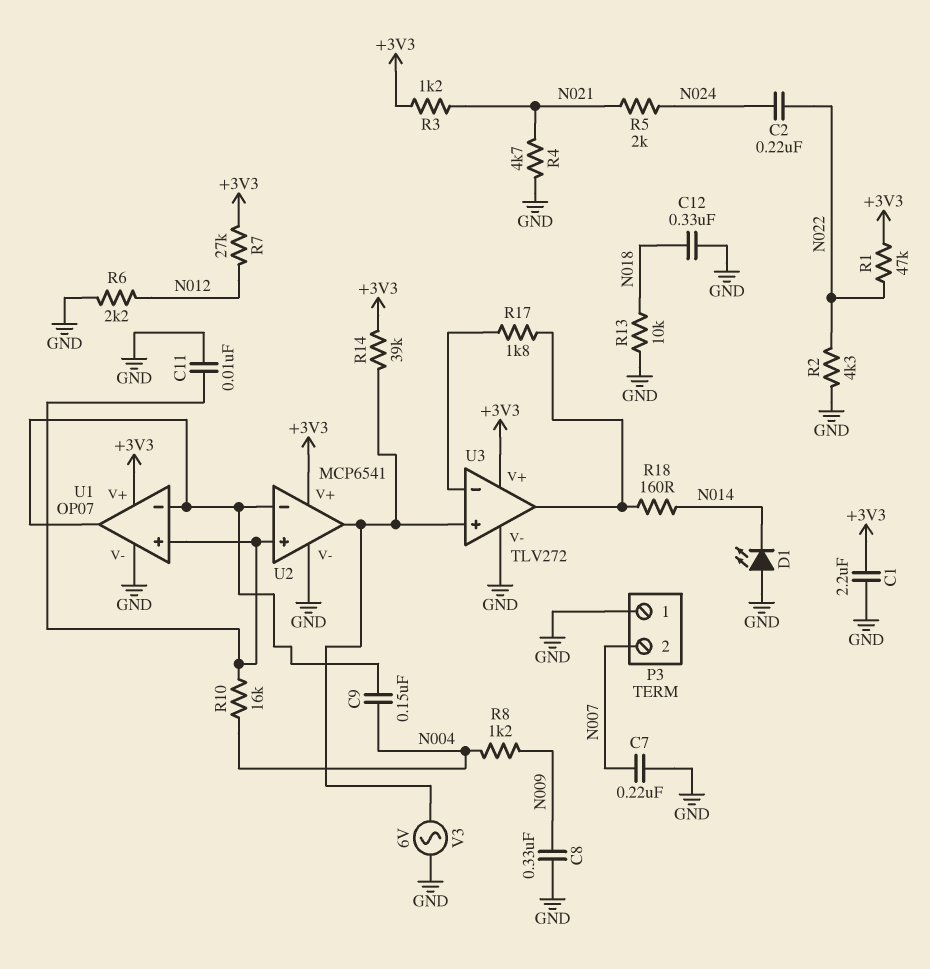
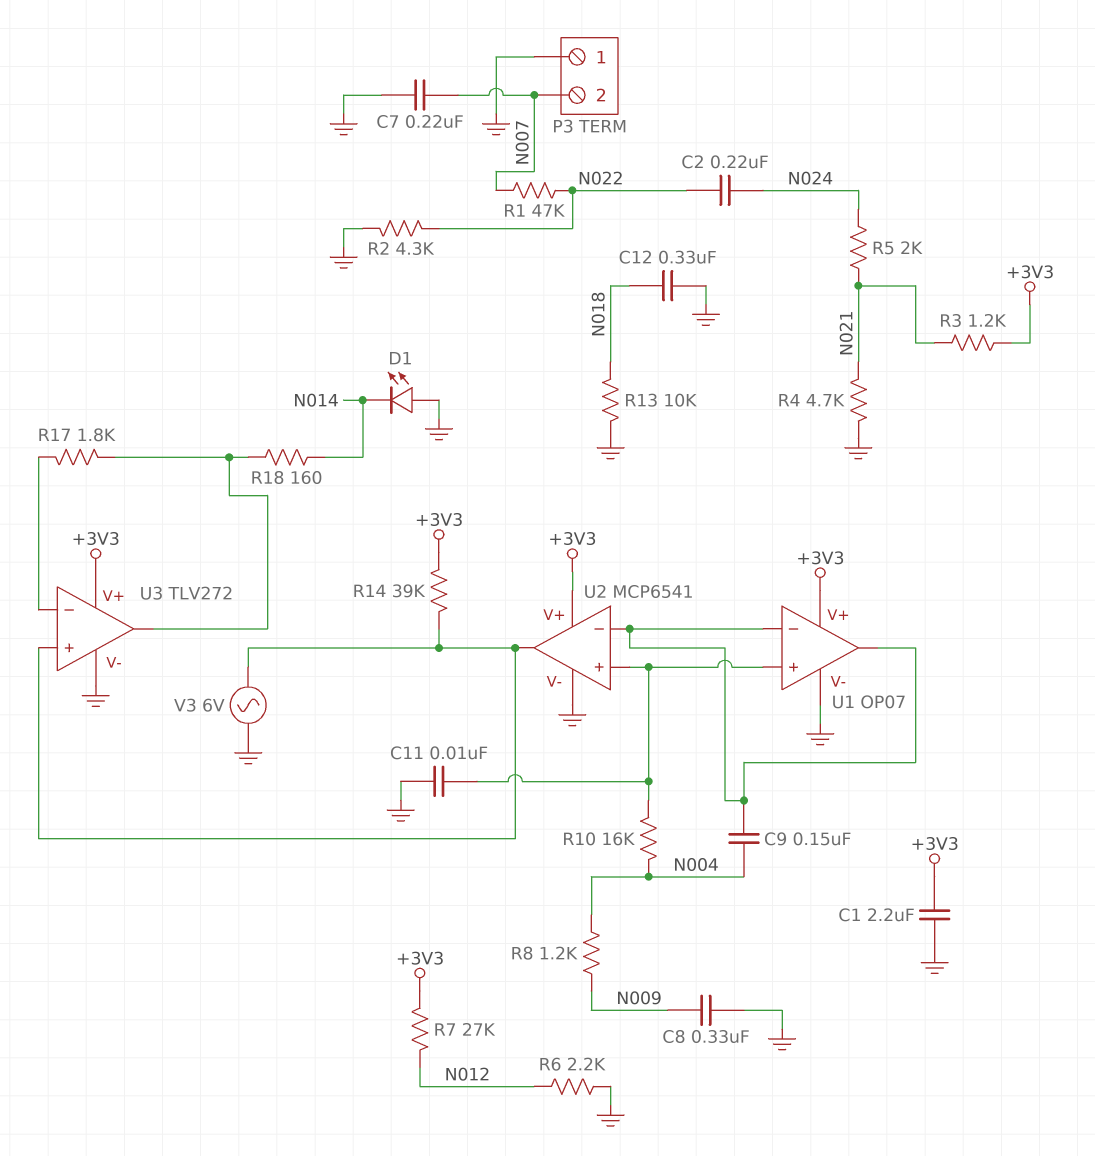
R1: 47k (+3V3, N022) -> 47k (N007, N022)

